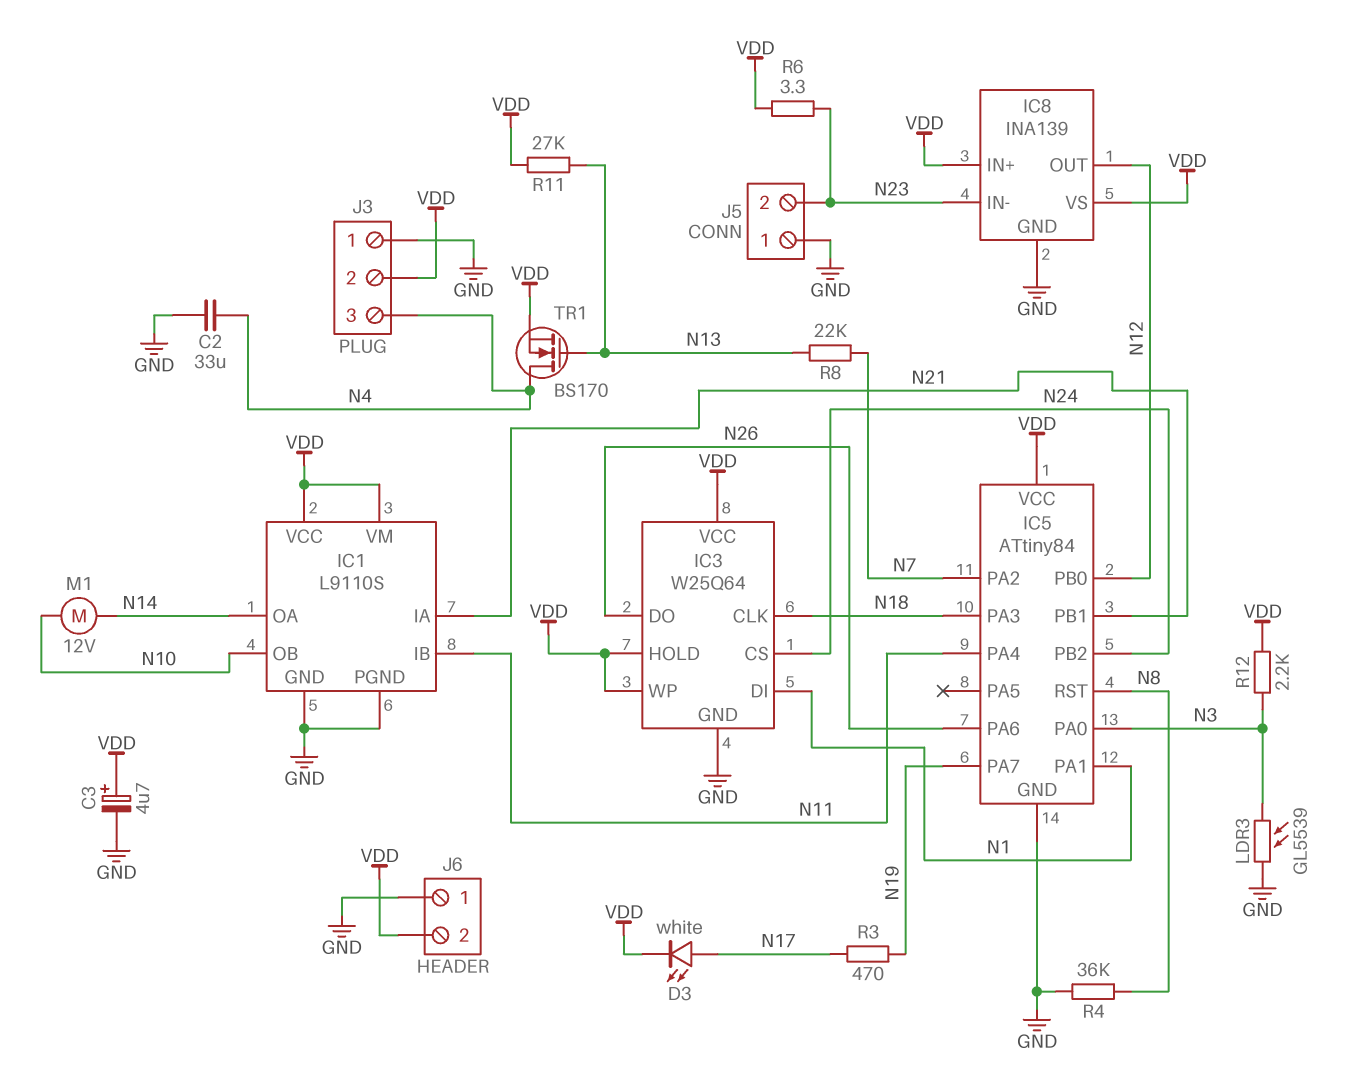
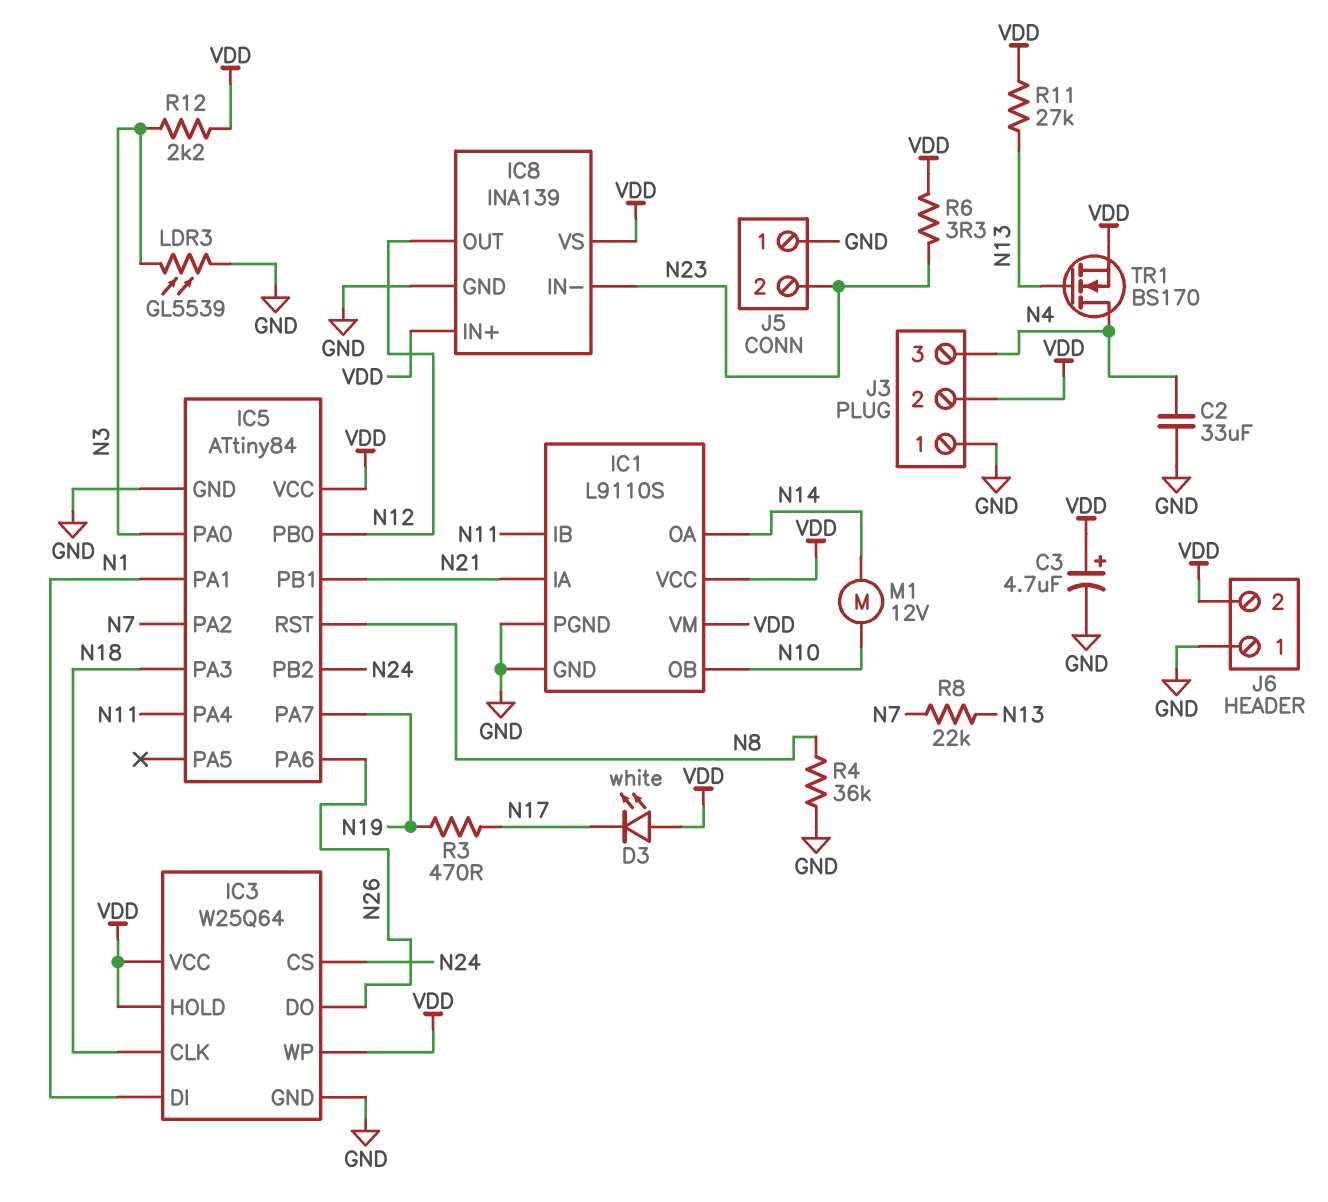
D3: LED white (A N17, K VDD) -> LED white (A VDD, K N17)

